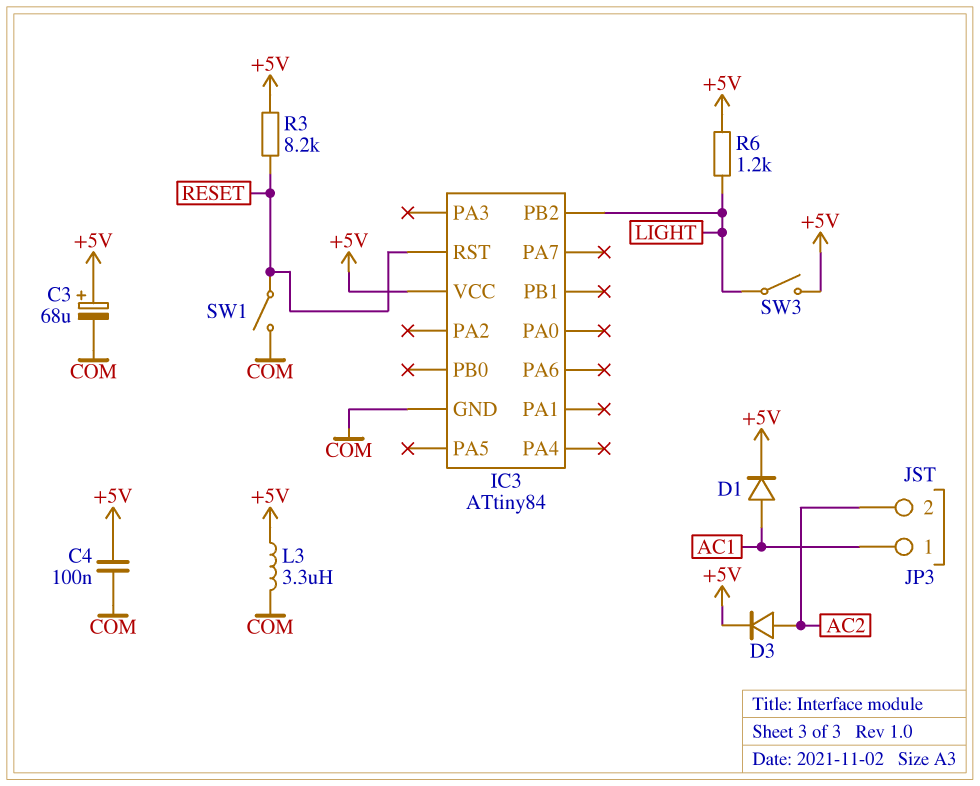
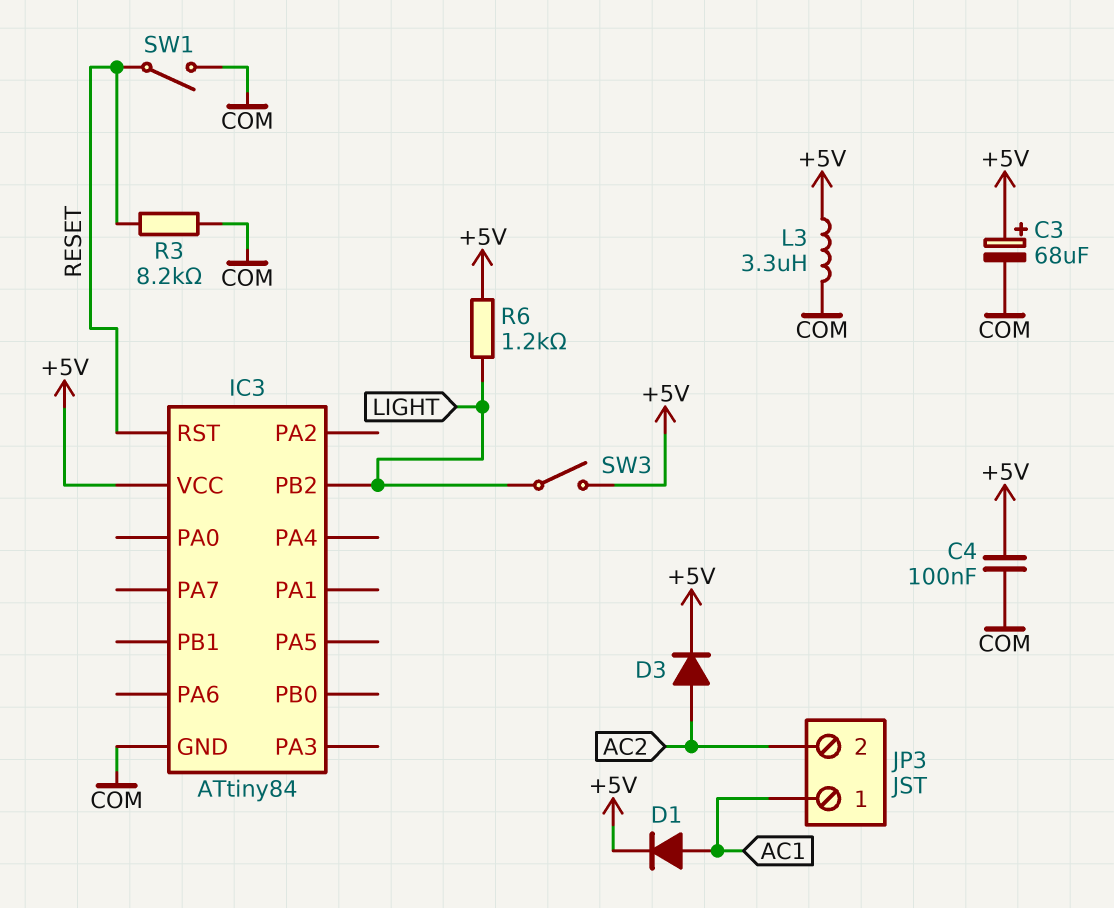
R3: 8.2k (+5V, RESET) -> 8.2k (COM, RESET)

